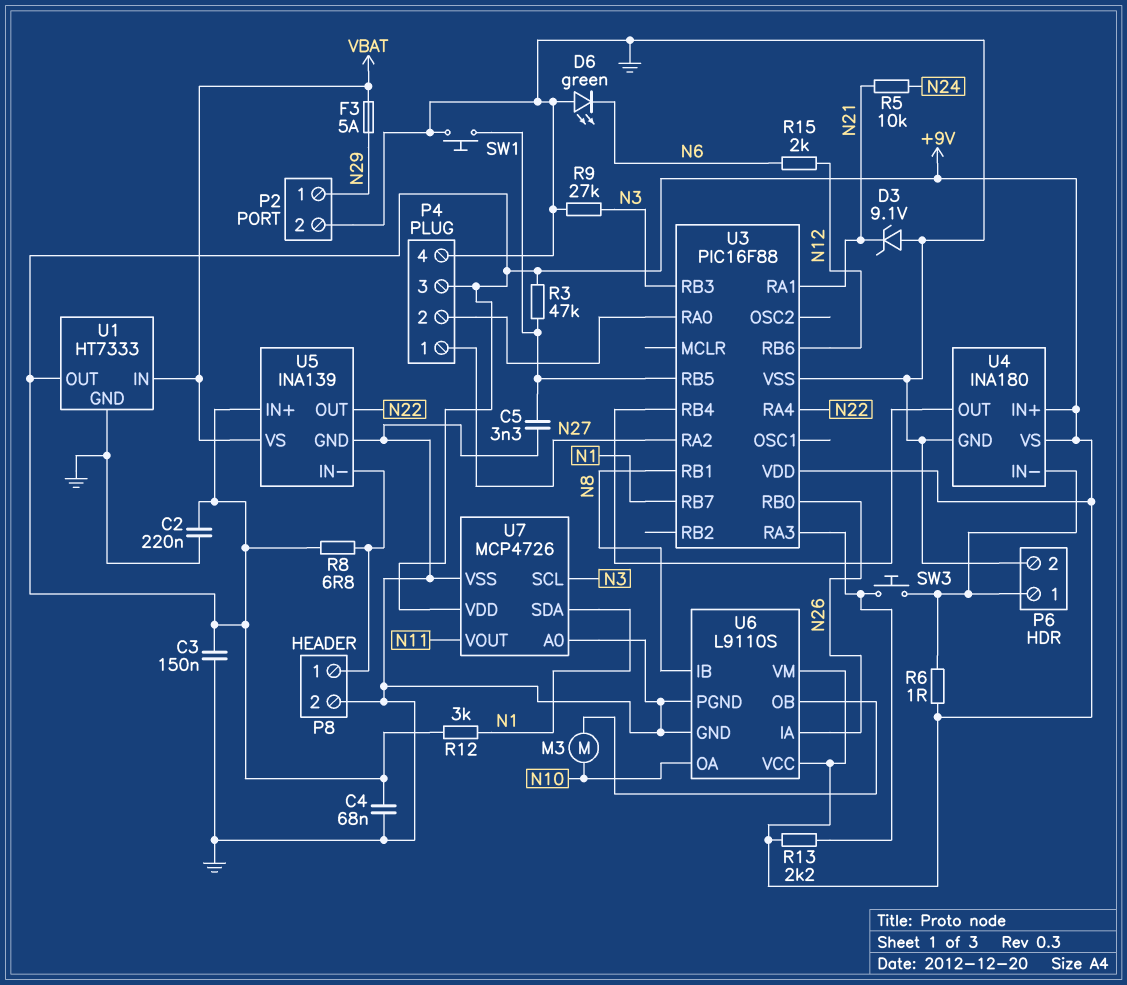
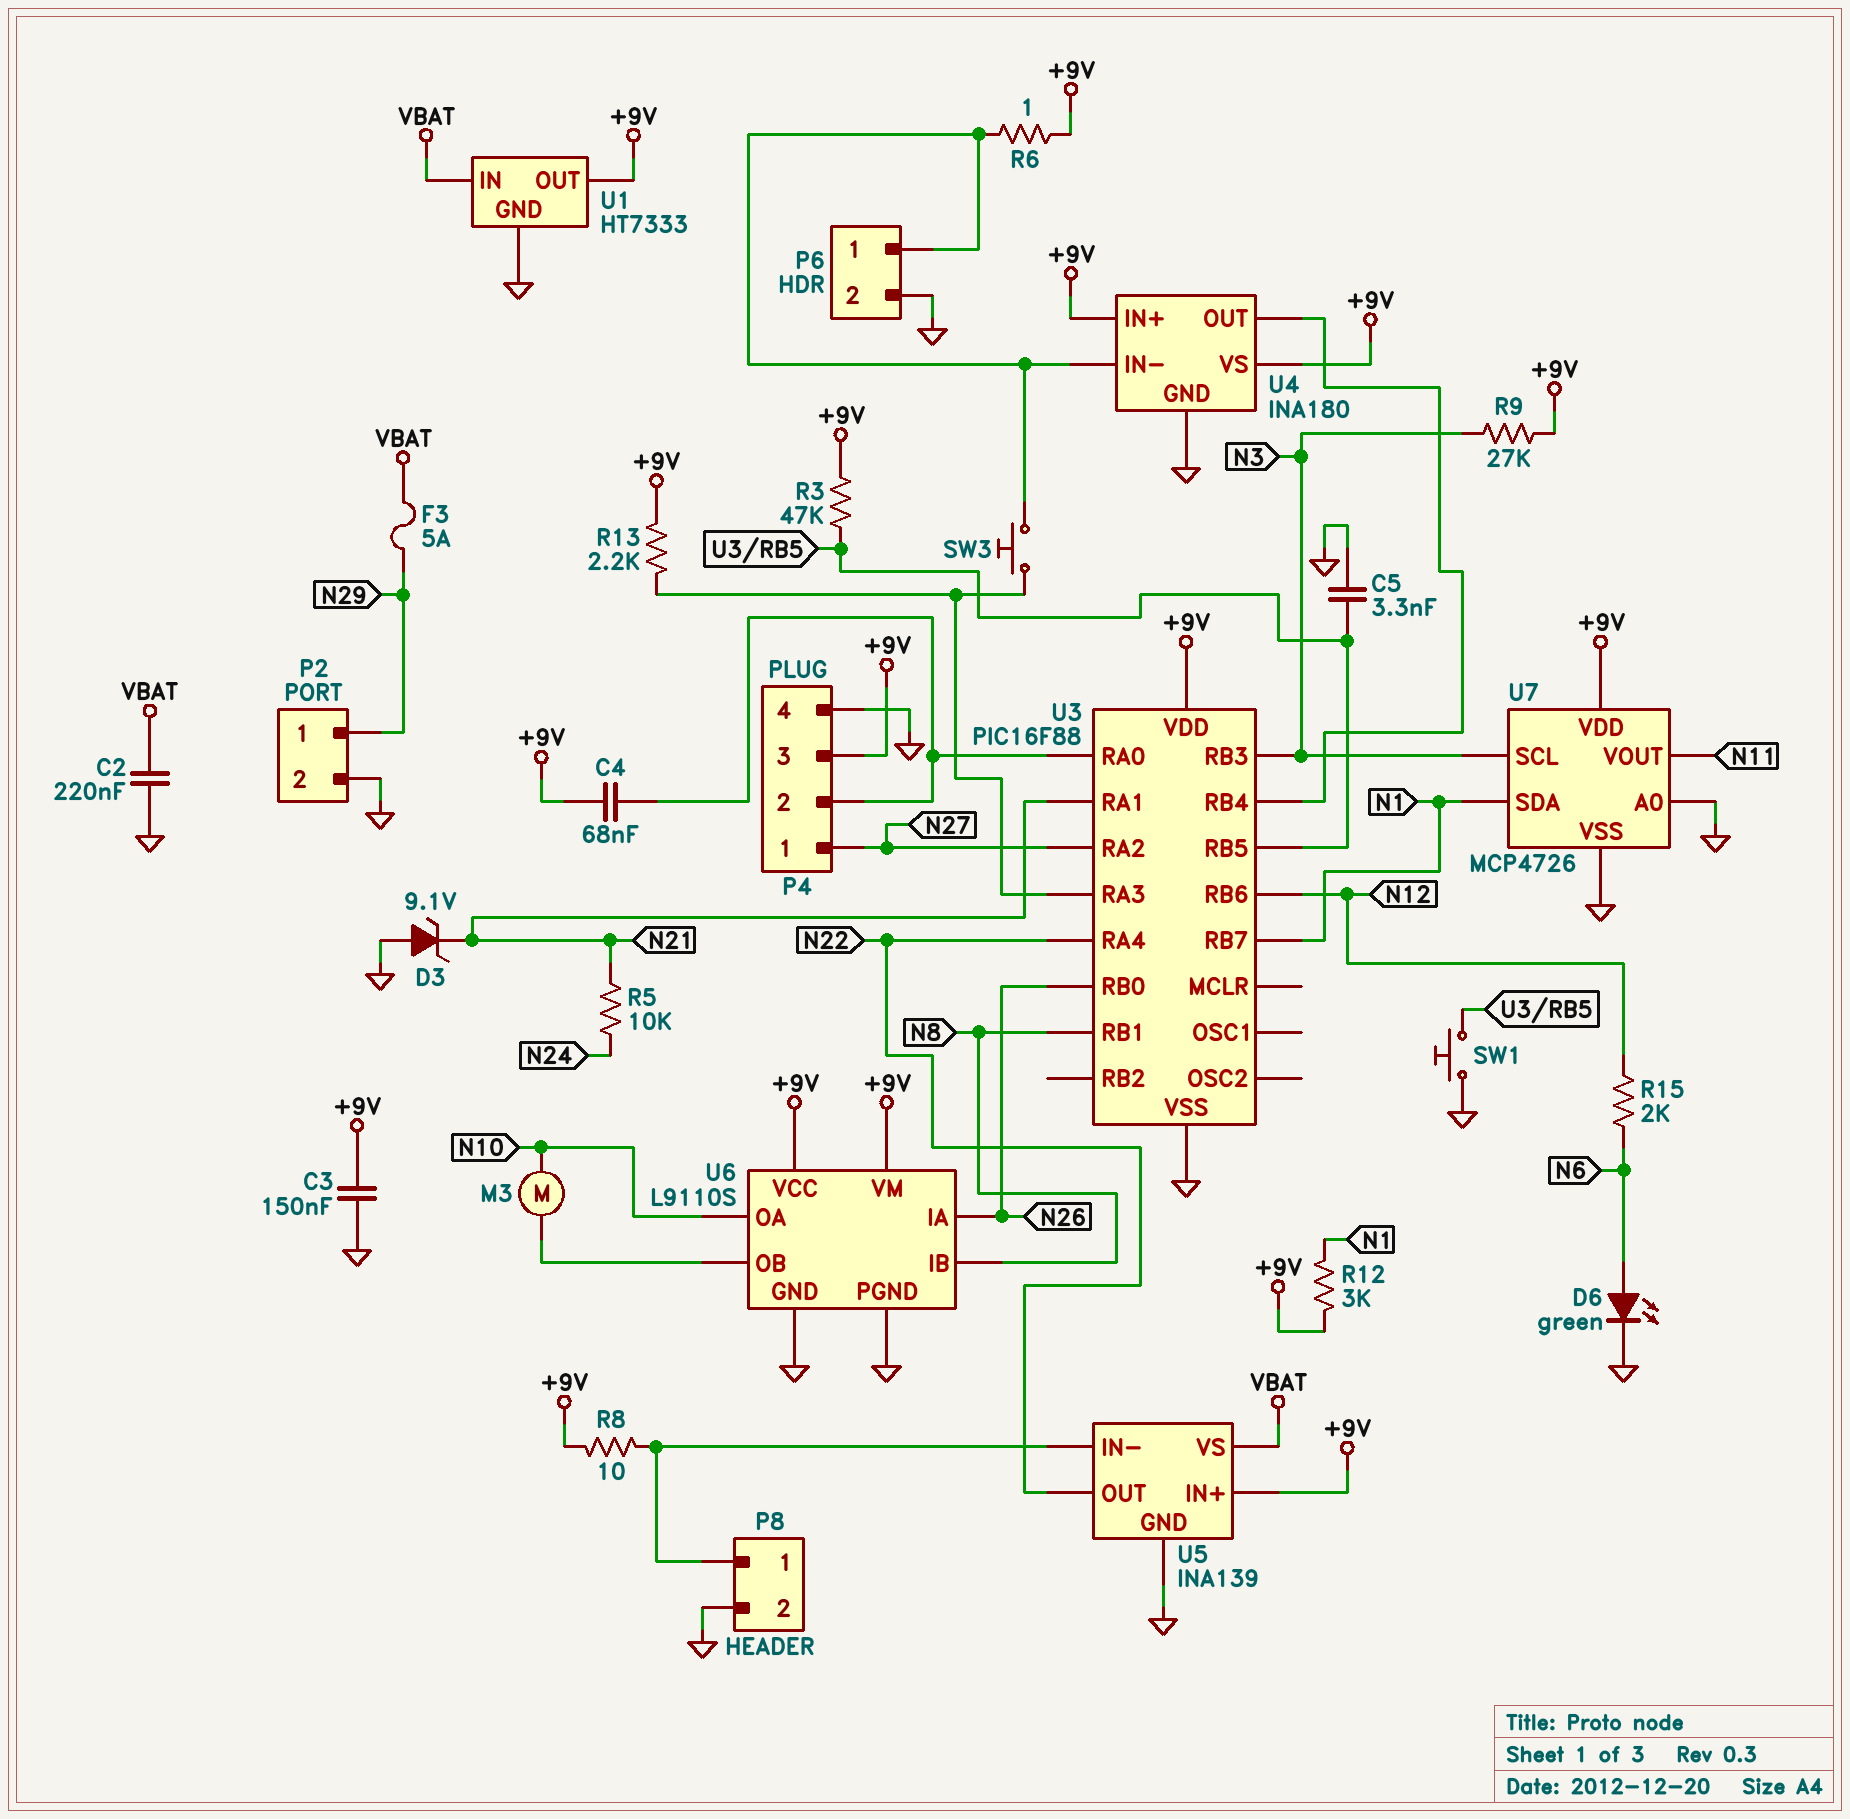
C2: 220nF (+9V, GND) -> 220nF (GND, VBAT)
C4: 68nF (+9V, GND) -> 68nF (+9V, P4/2)
D6: LED green (A GND, K N6) -> LED green (A N6, K GND)
R8: 6.8 (+9V, P8/1) -> 10 (+9V, P8/1)
R9: 27k (GND, N3) -> 27k (+9V, N3)

